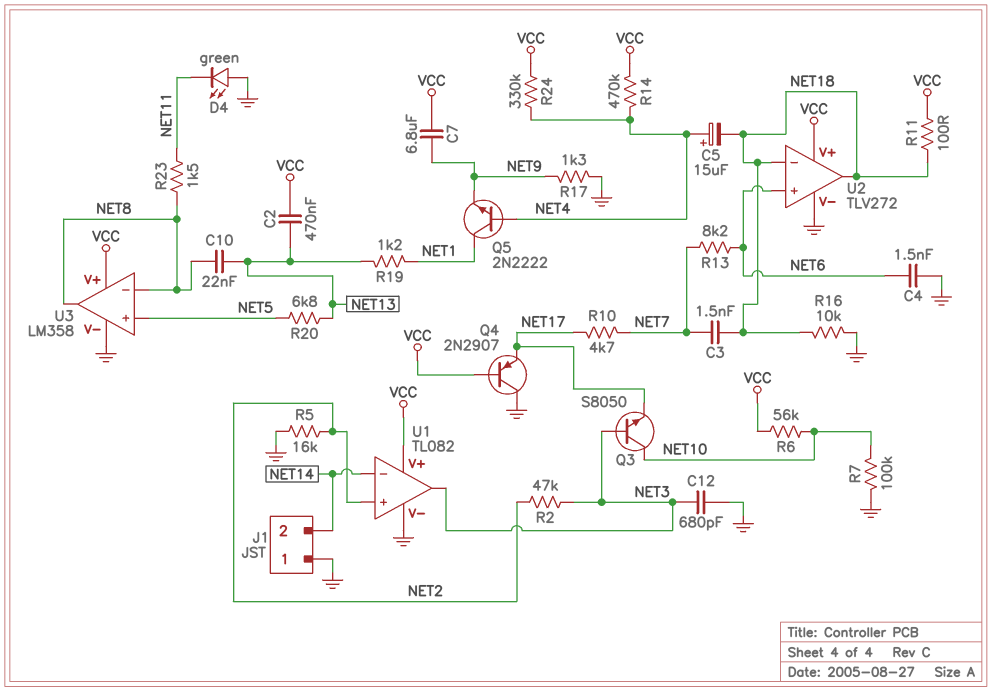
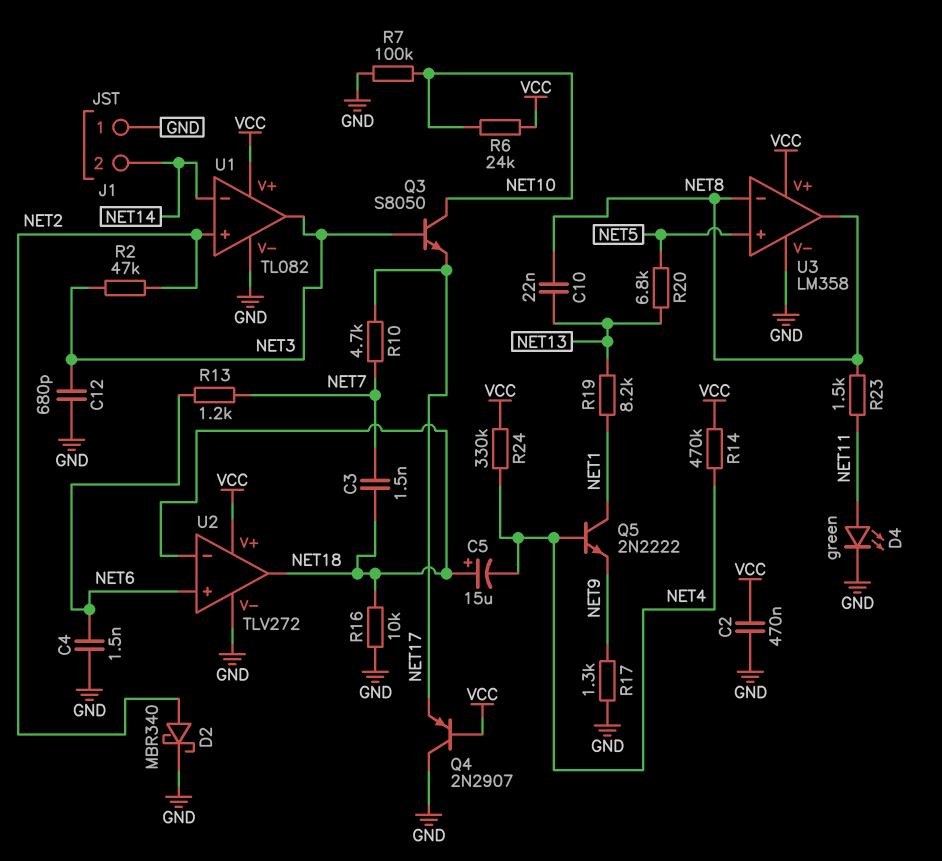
C2: 470nF (NET13, VCC) -> 470nF (GND, VCC)
C5: 15uF (plus NET4, minus NET18) -> 15uF (plus NET18, minus NET4)
C7: 6.8uF (NET9, VCC) -> none
D2: none -> schottky MBR340 (A NET2, K GND)
D4: LED green (A GND, K NET11) -> LED green (A NET11, K GND)
R5: 16k (GND, NET2) -> none
R6: 56k (NET10, VCC) -> 24k (NET10, VCC)
R11: 100 (NET18, VCC) -> none
R13: 8.2k (NET6, NET7) -> 1.2k (NET6, NET7)
R19: 1.2k (NET1, NET13) -> 8.2k (NET1, NET13)

